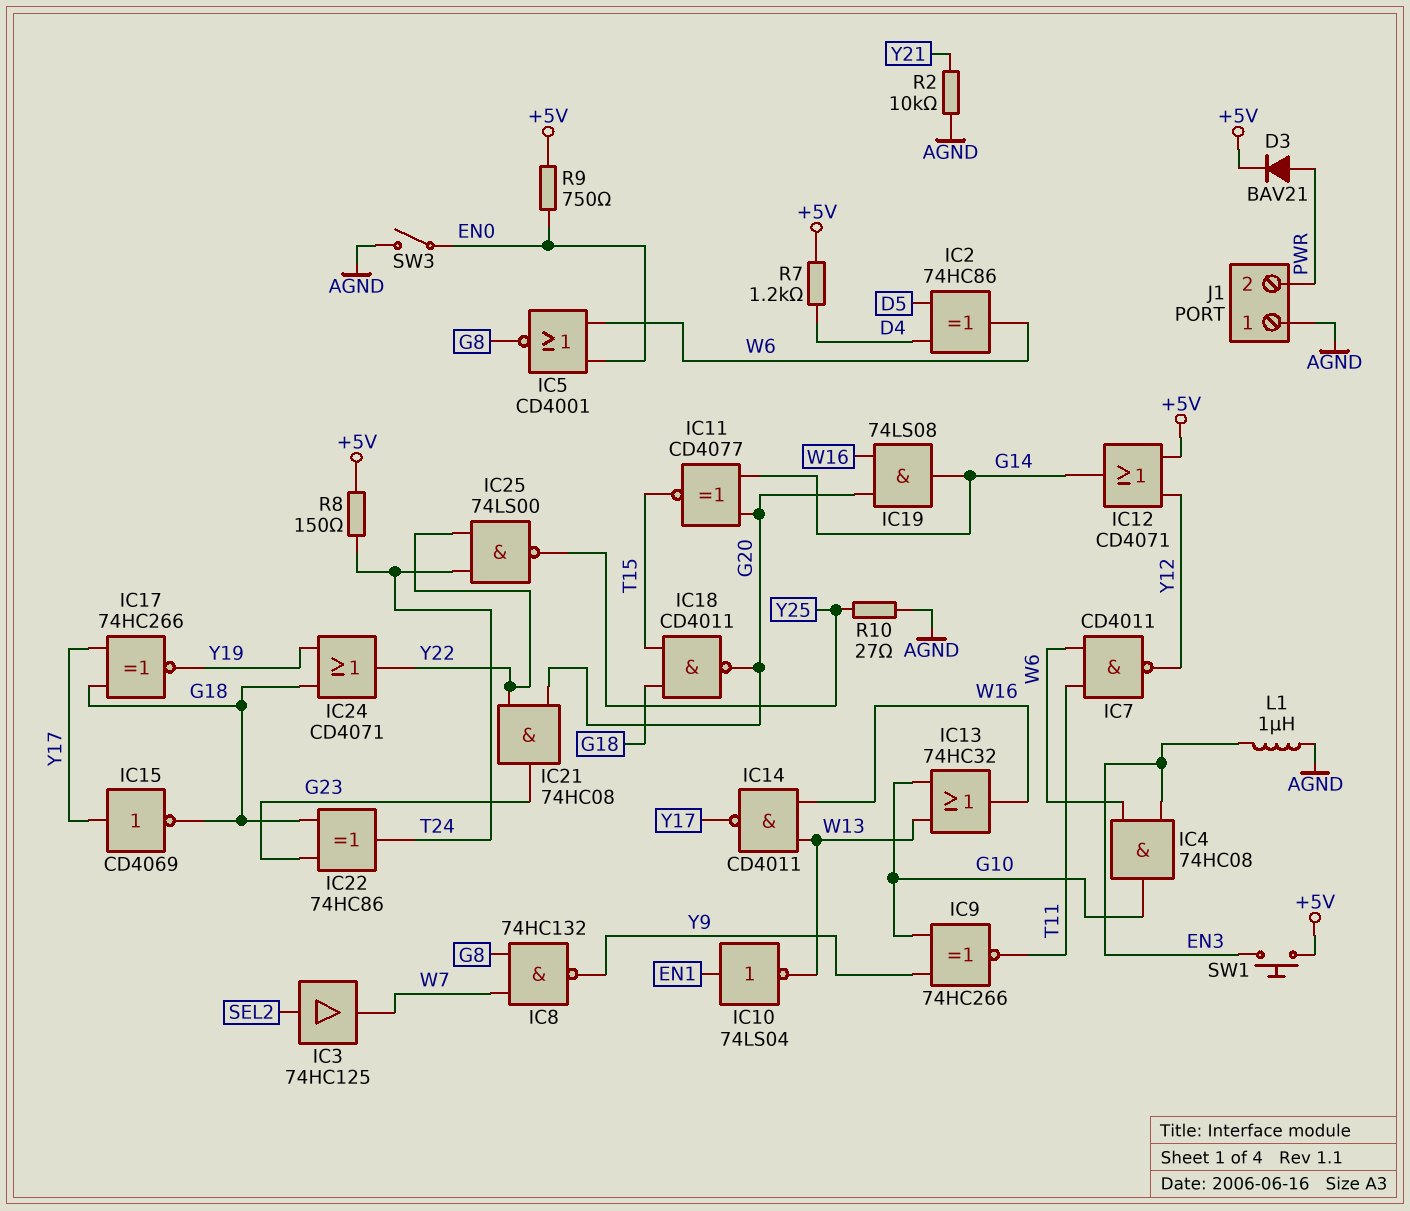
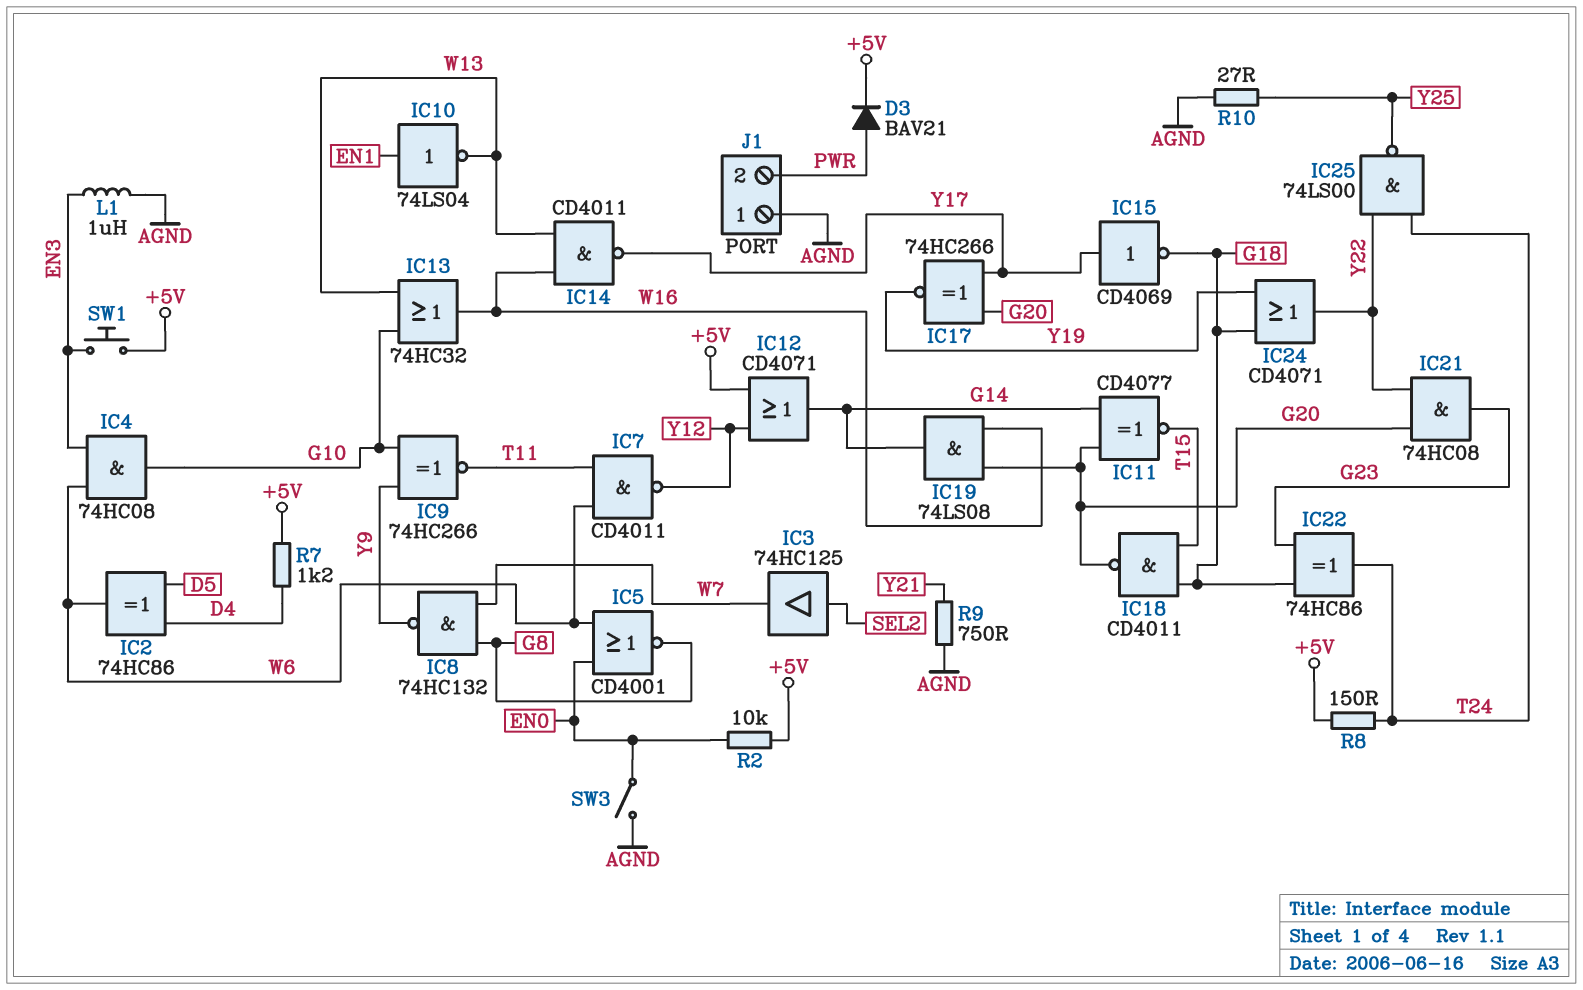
IC17: XNOR 74HC266 (in G18, in Y17, out Y19) -> XNOR 74HC266 (in G20, in Y17, out Y19)
R2: 10k (AGND, Y21) -> 10k (+5V, EN0)
R9: 750 (+5V, EN0) -> 750 (AGND, Y21)

